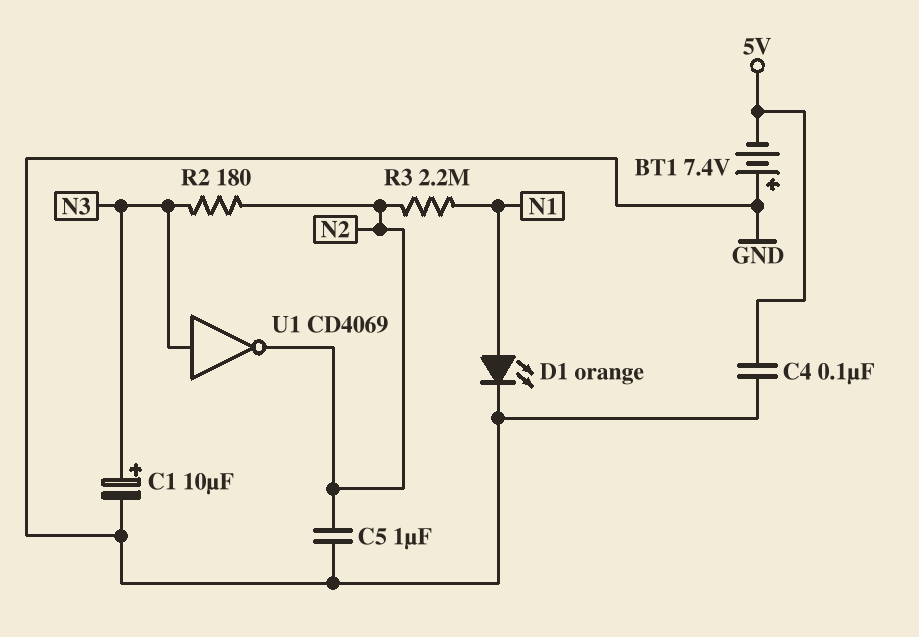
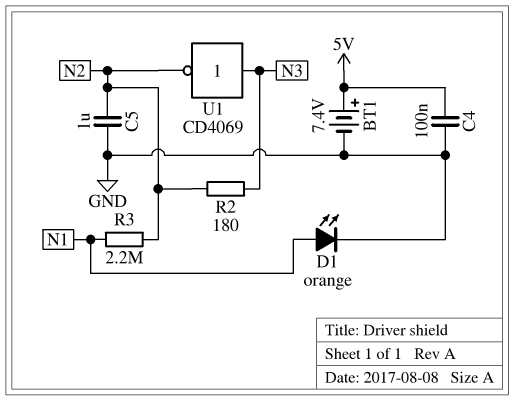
BT1: 7.4V (plus GND, minus 5V) -> 7.4V (plus 5V, minus GND)
C1: 10uF (plus N3, minus GND) -> none

